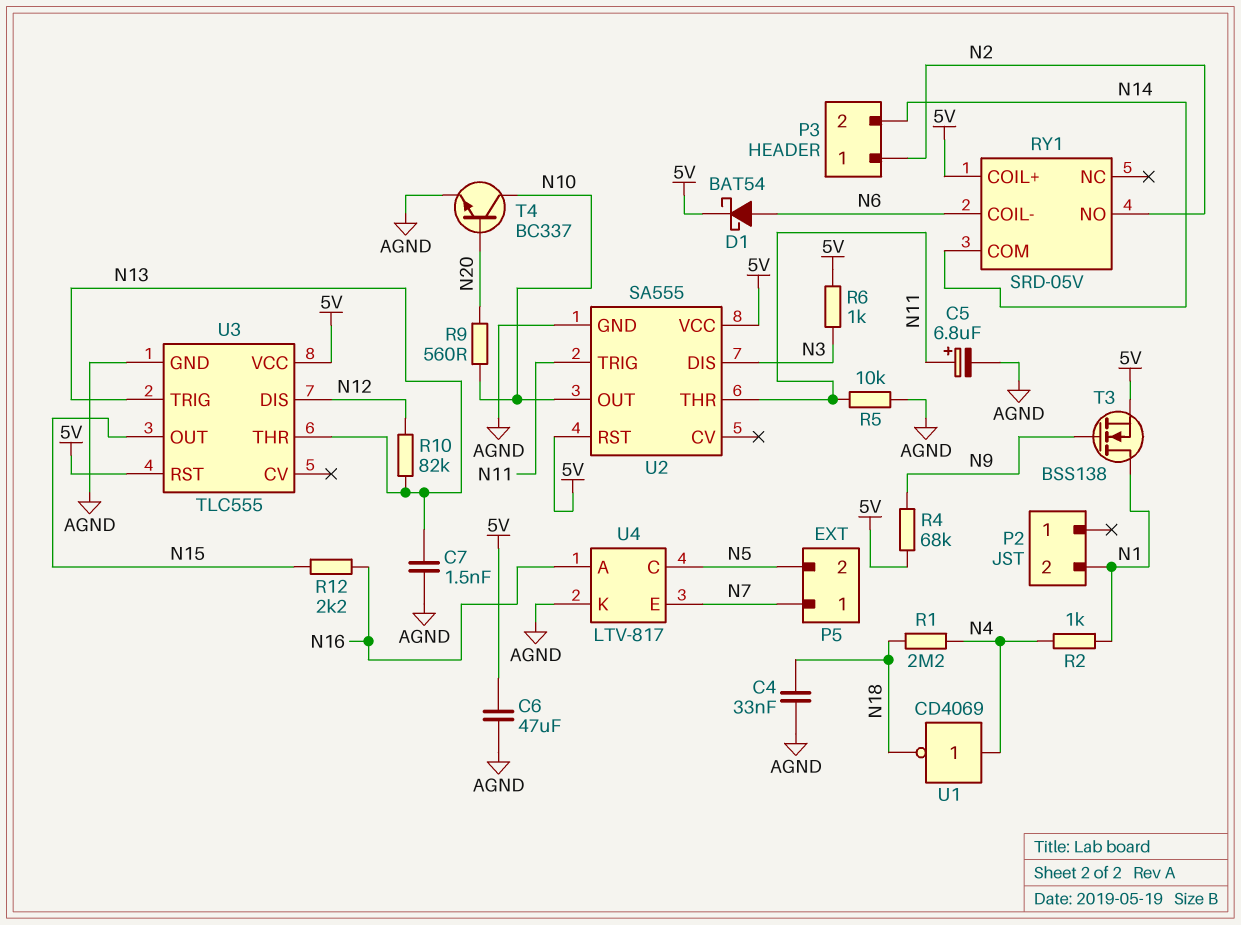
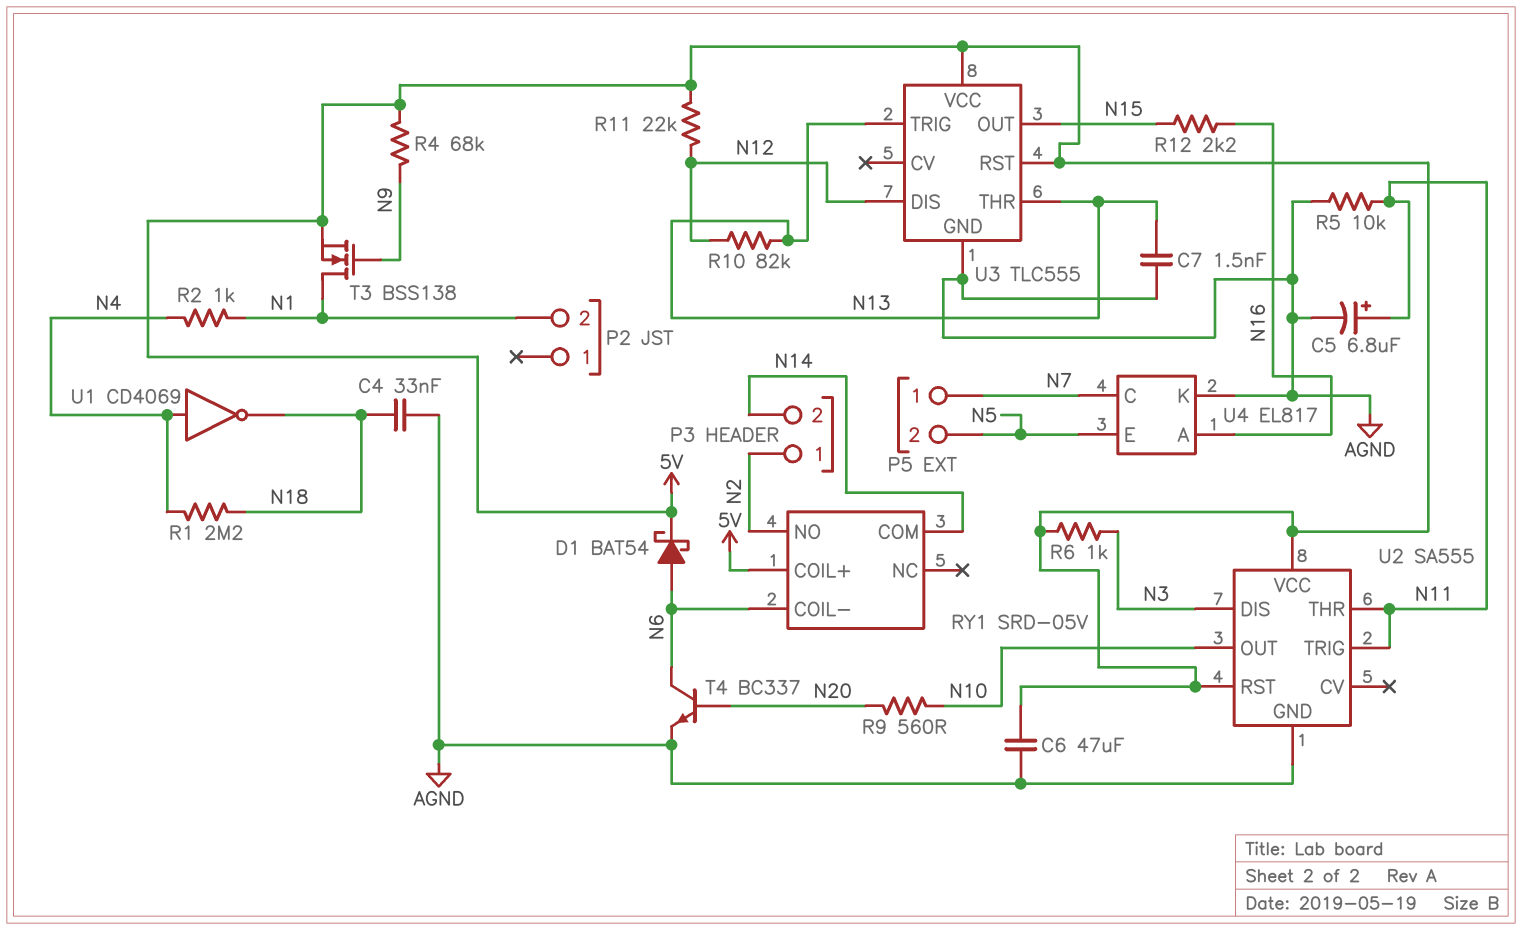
R11: none -> 22k (5V, N12)
T4: NPN BC337 (B N20, C N10, E AGND) -> NPN BC337 (B N20, C N6, E AGND)
U4: LTV-817 -> EL817
U4 pin C: N5 -> N7
U4 pin E: N7 -> N5

